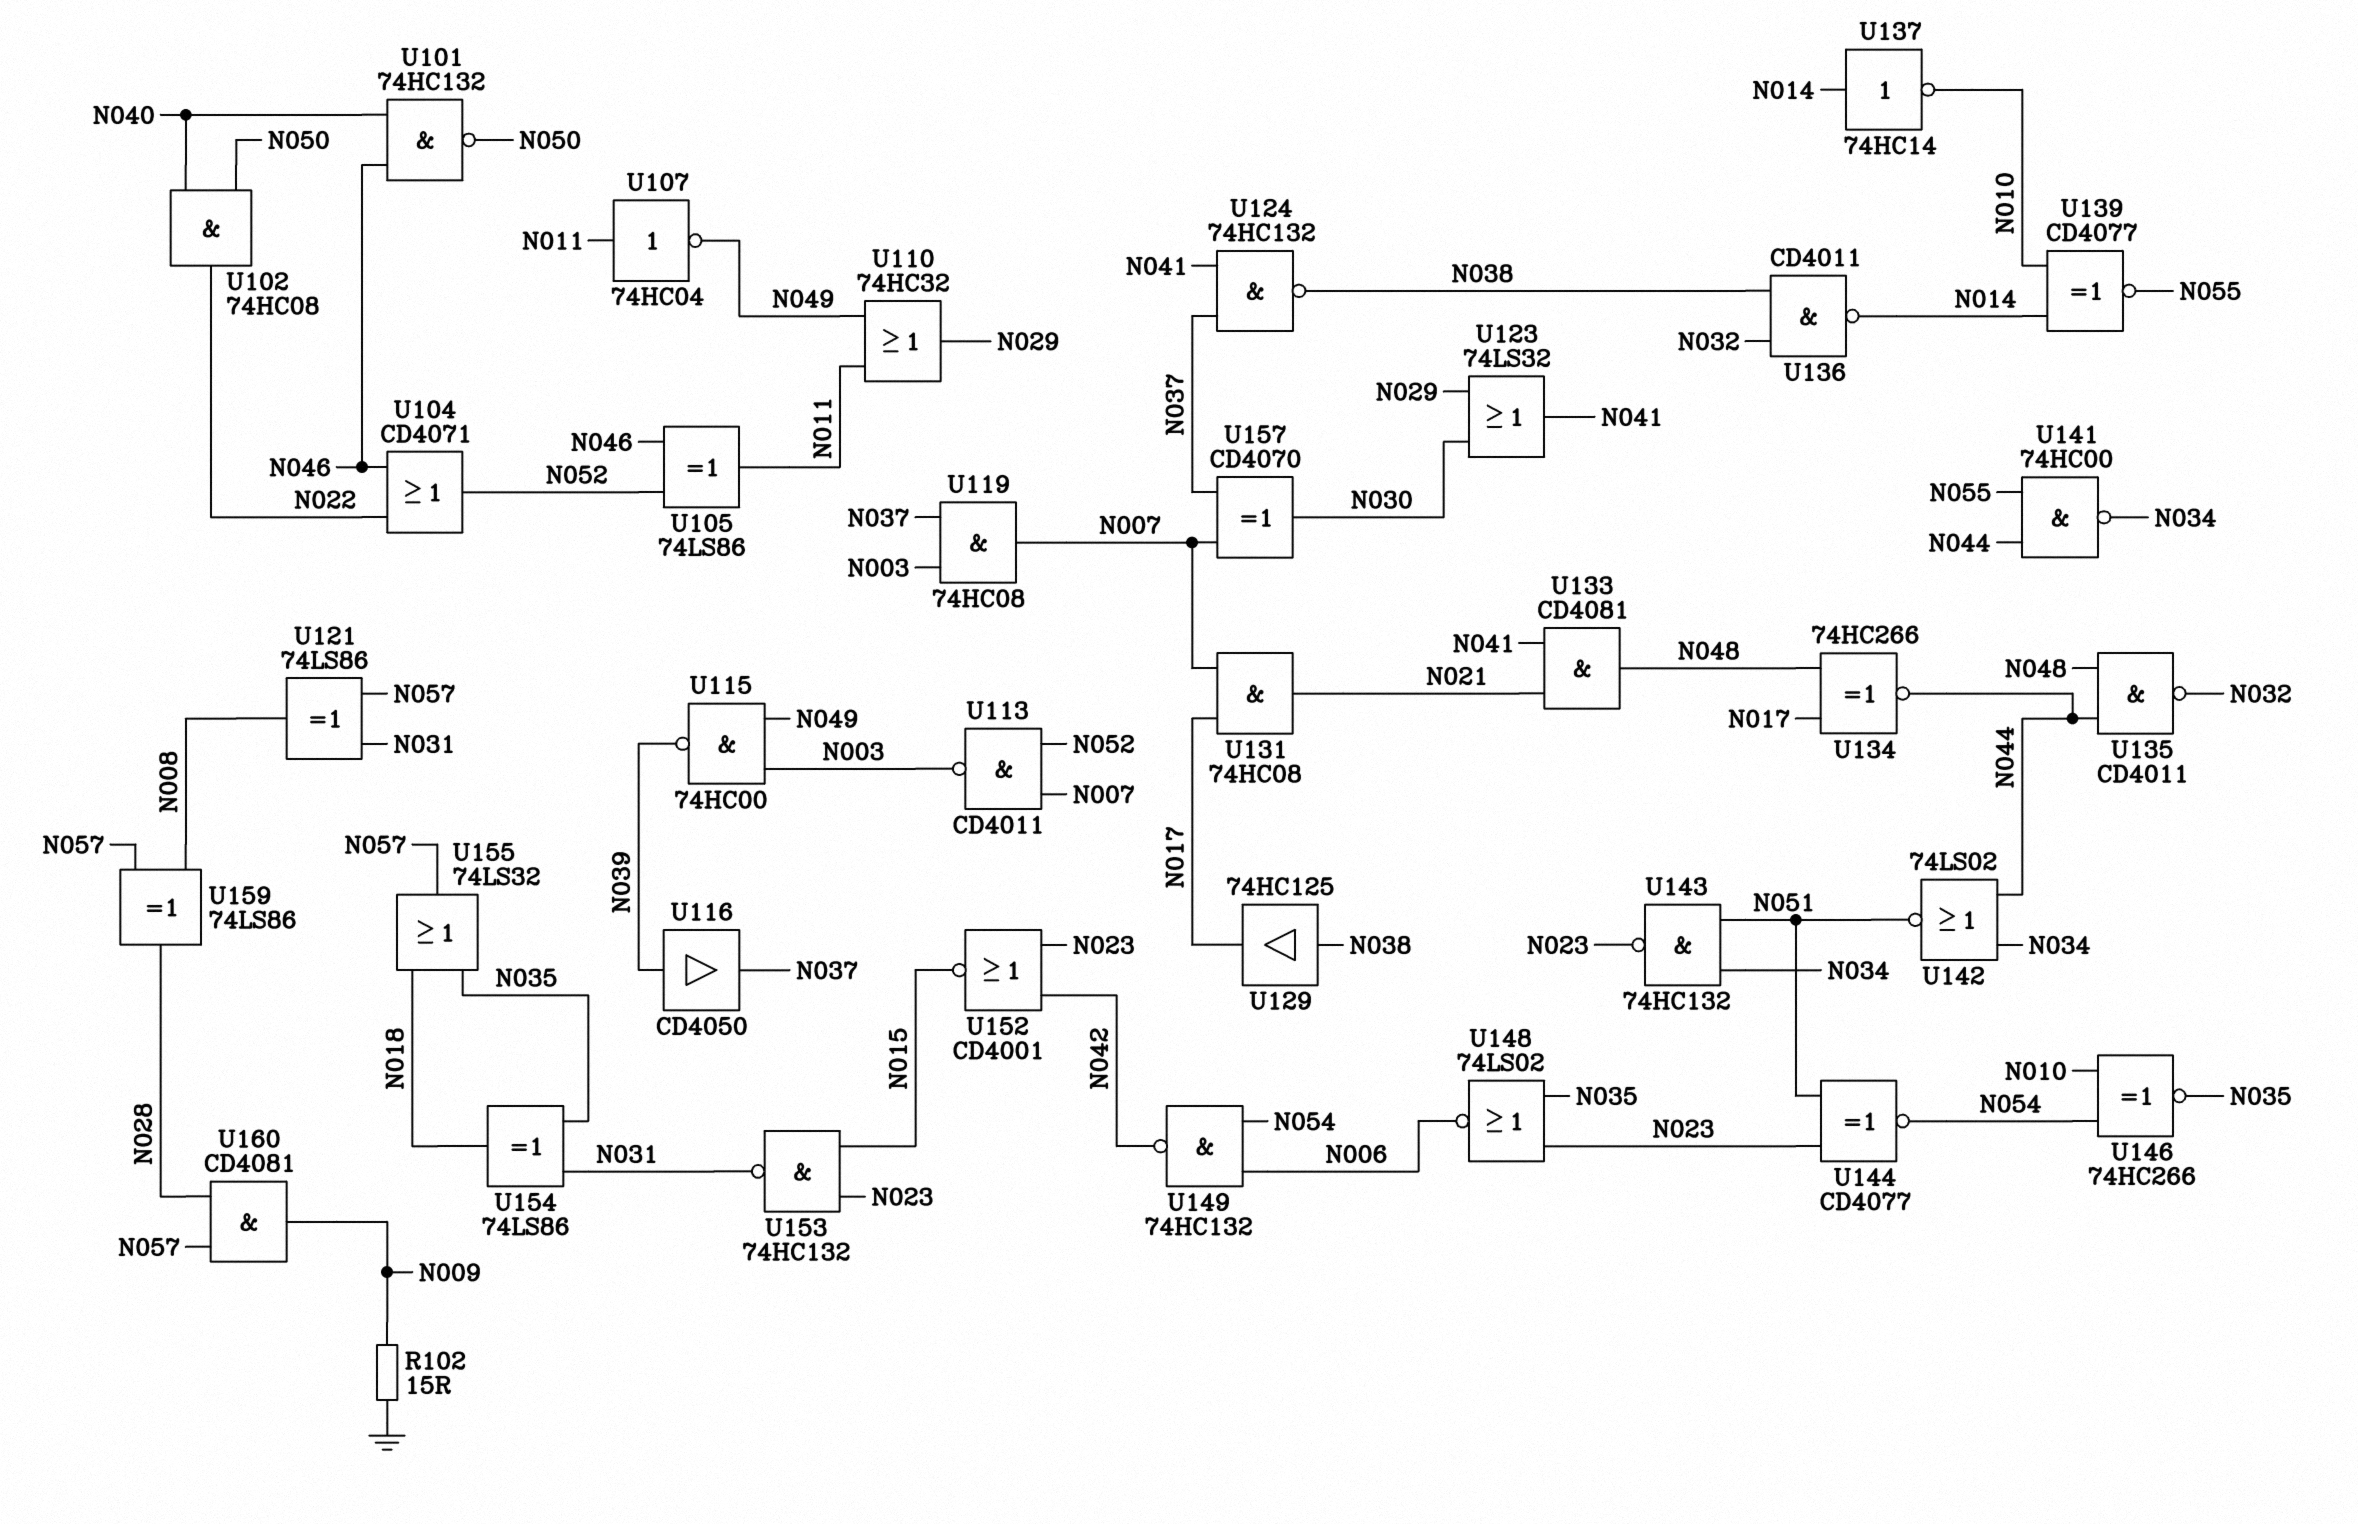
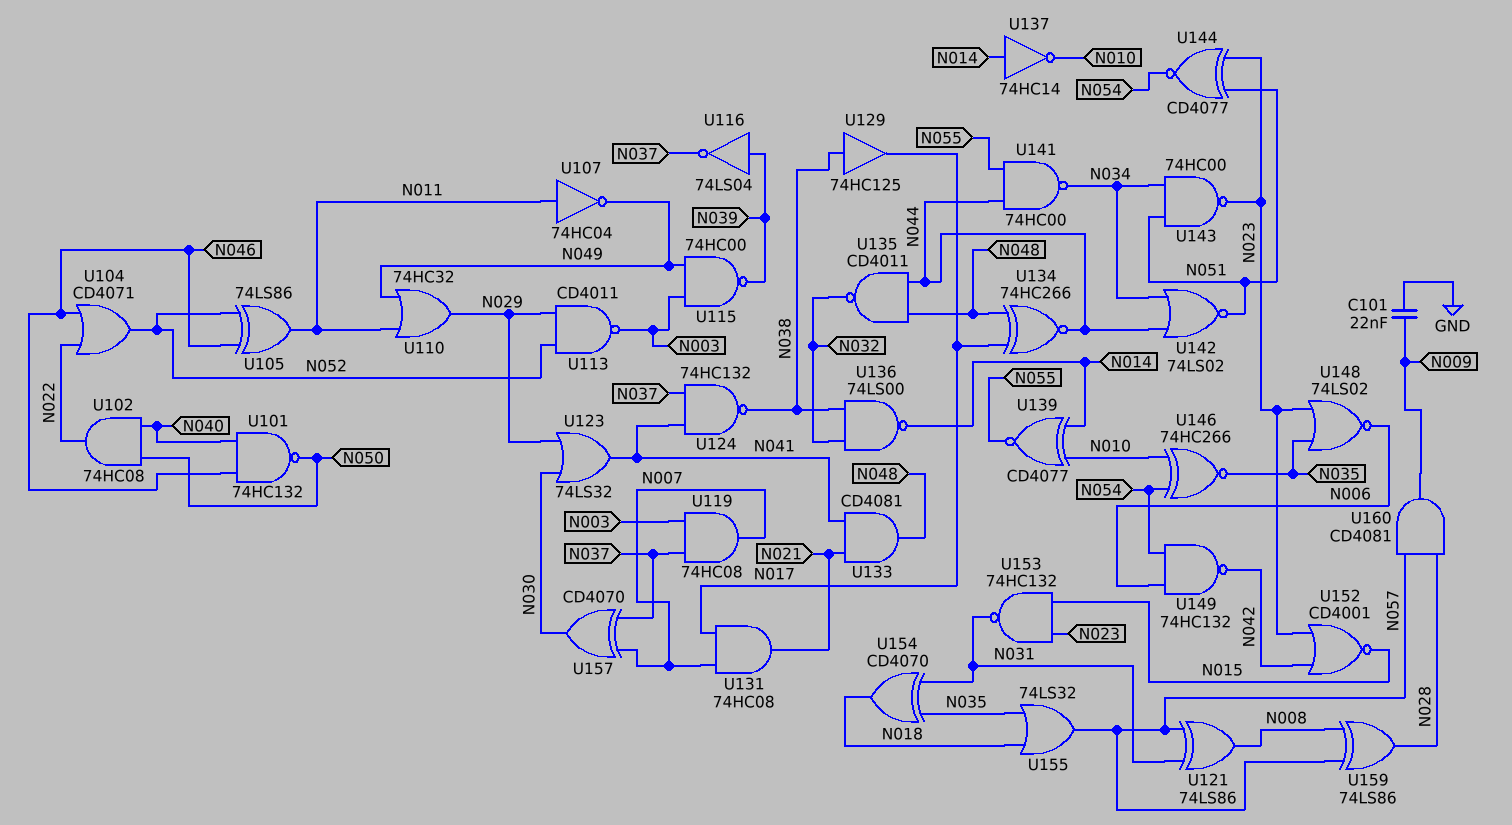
C101: none -> 22nF (GND, N009)
R102: 15 (GND, N009) -> none
U113: NAND CD4011 (in N007, in N052, out N003) -> NAND CD4011 (in N029, in N052, out N003)
U116: buffer CD4050 (in N039, out N037) -> NOT 74LS04 (in N039, out N037)
U136: NAND CD4011 (in N032, in N038, out N014) -> NAND 74LS00 (in N032, in N038, out N014)
U143: NAND 74HC132 (in N034, in N051, out N023) -> NAND 74HC00 (in N034, in N051, out N023)
U154: XOR 74LS86 (in N031, in N035, out N018) -> XOR CD4070 (in N031, in N035, out N018)

